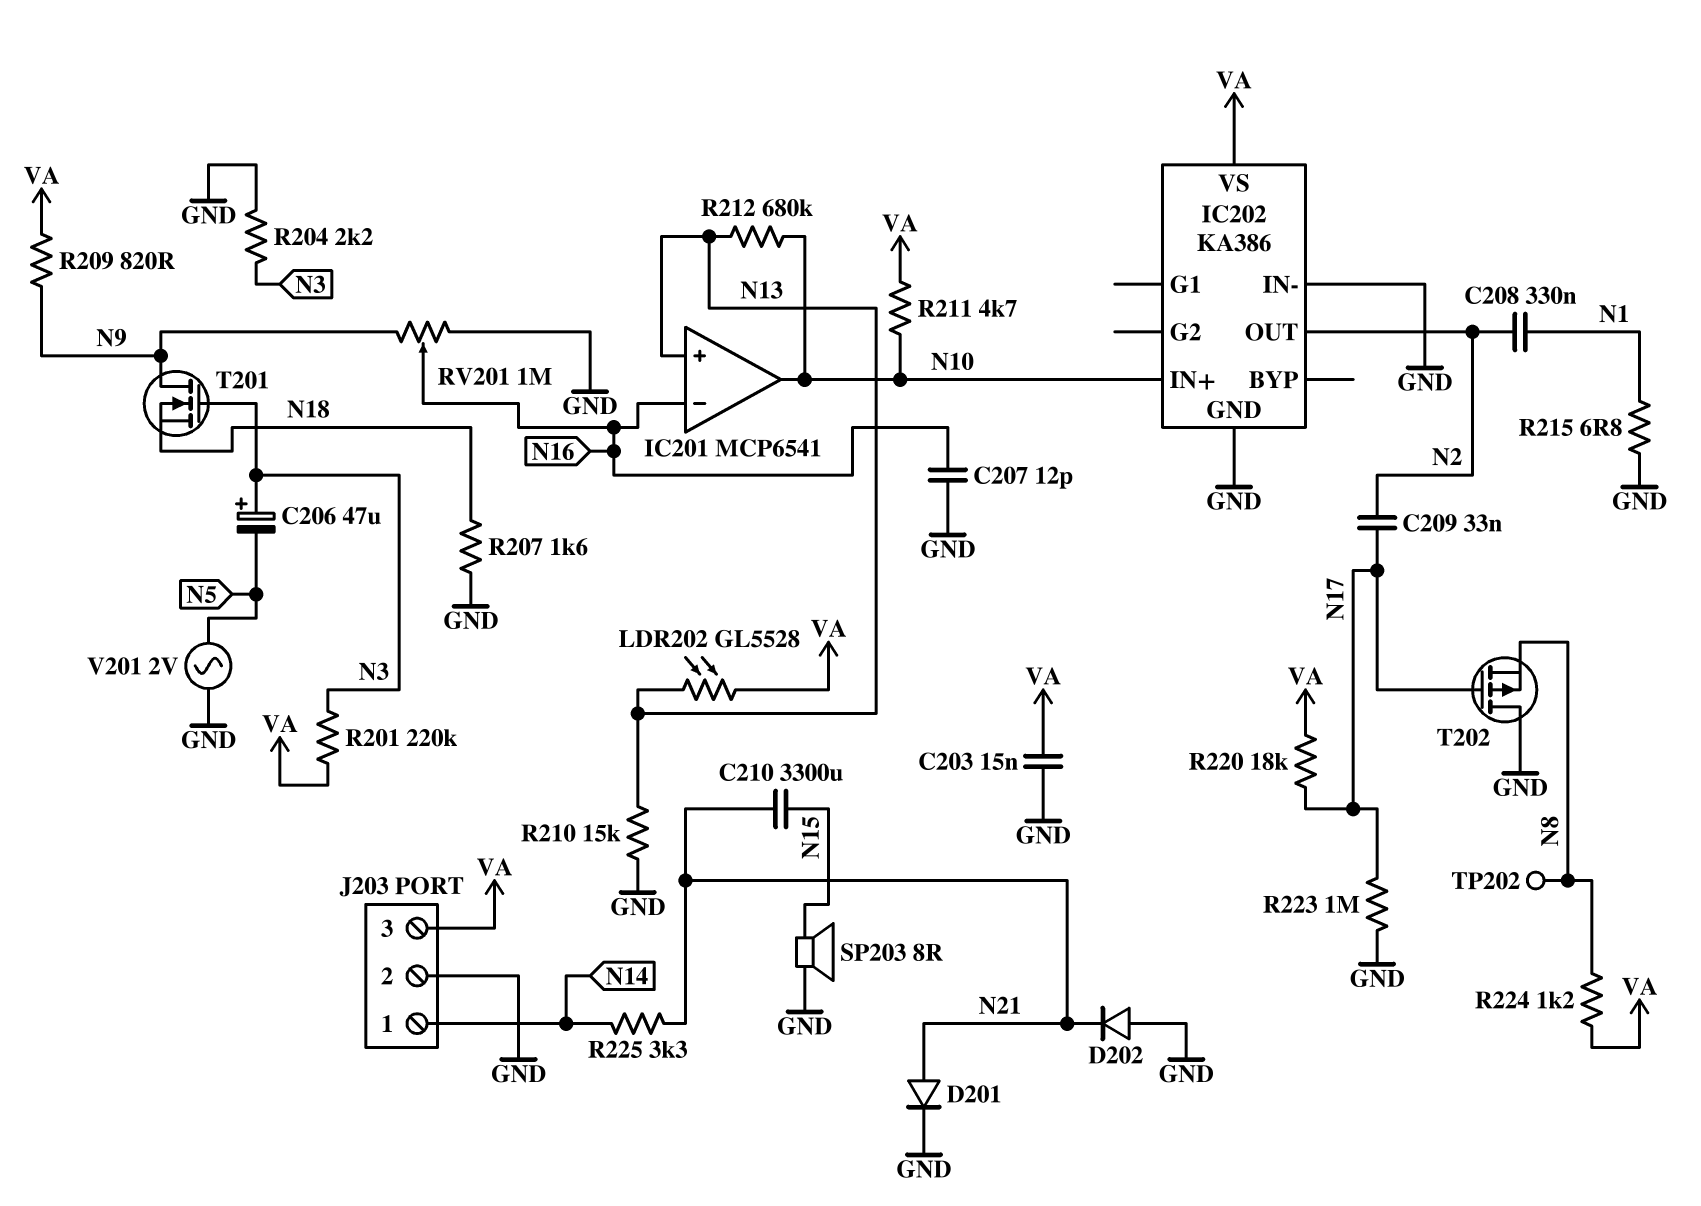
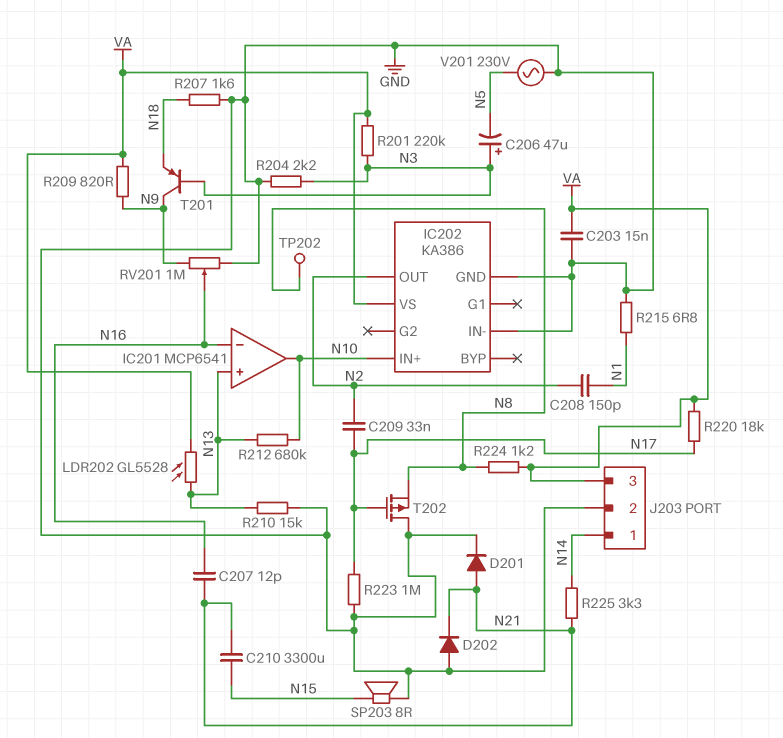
C207: 12pF (GND, N16) -> 12pF (N16, N21)
C208: 330nF (N1, N2) -> 150pF (N1, N2)
R211: 4.7k (N10, VA) -> none
T201: NMOS (G N3, D N9, S N18) -> PNP (B N3, C N9, E N18)
V201: AC 2V (GND, N5) -> AC 230V (GND, N5)

